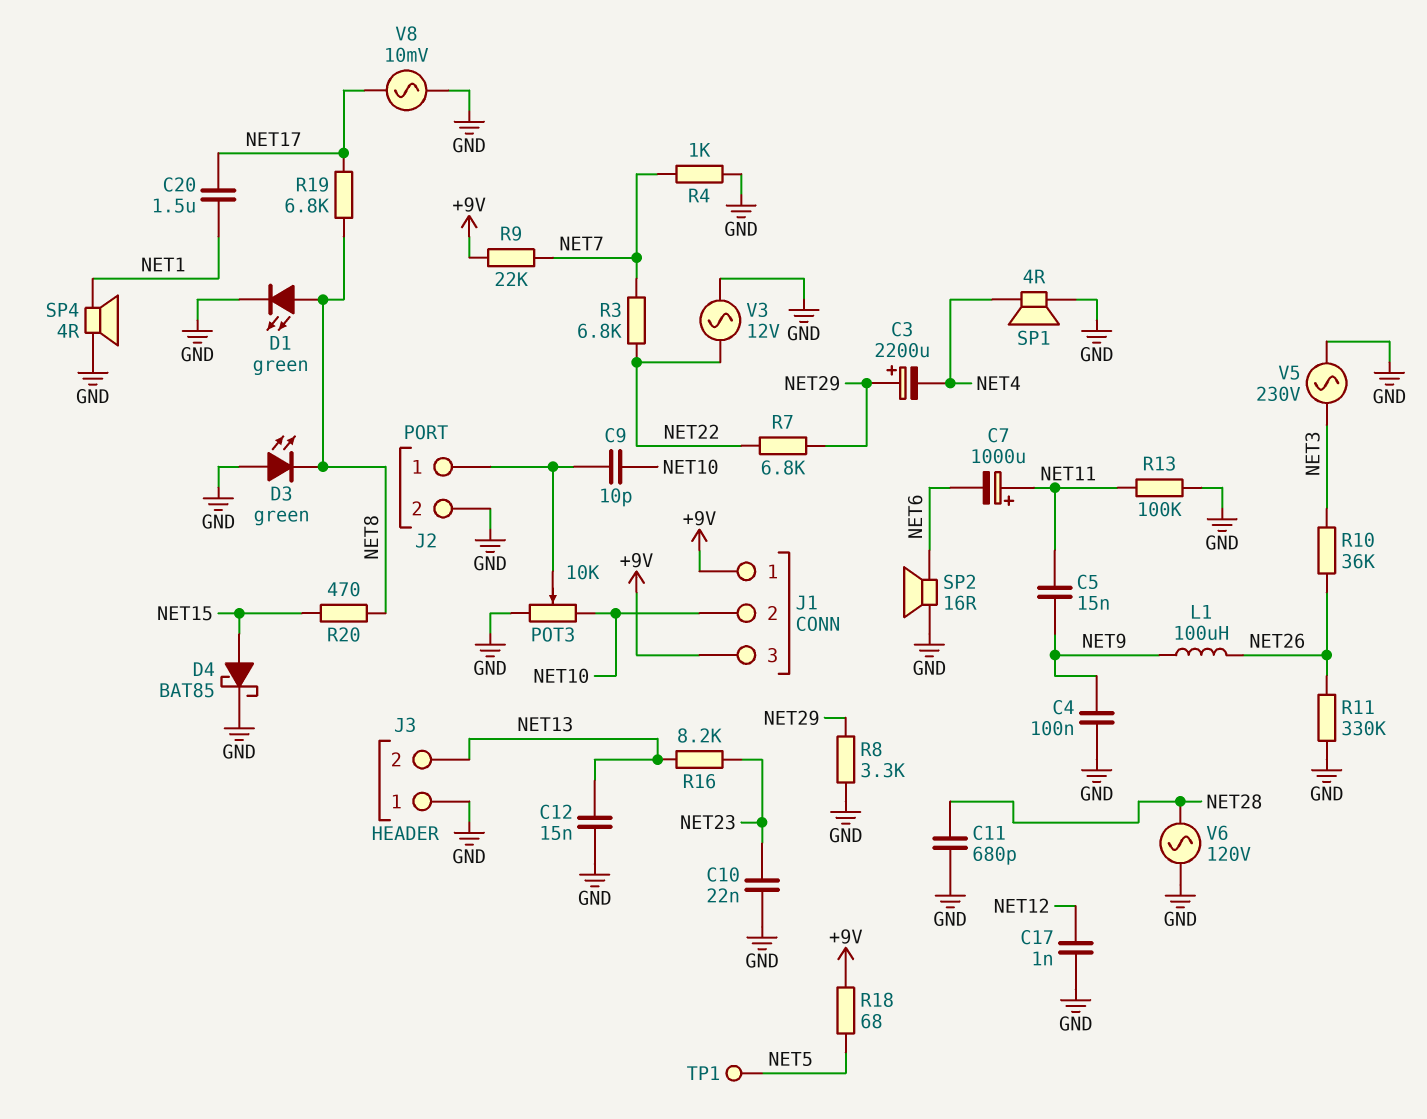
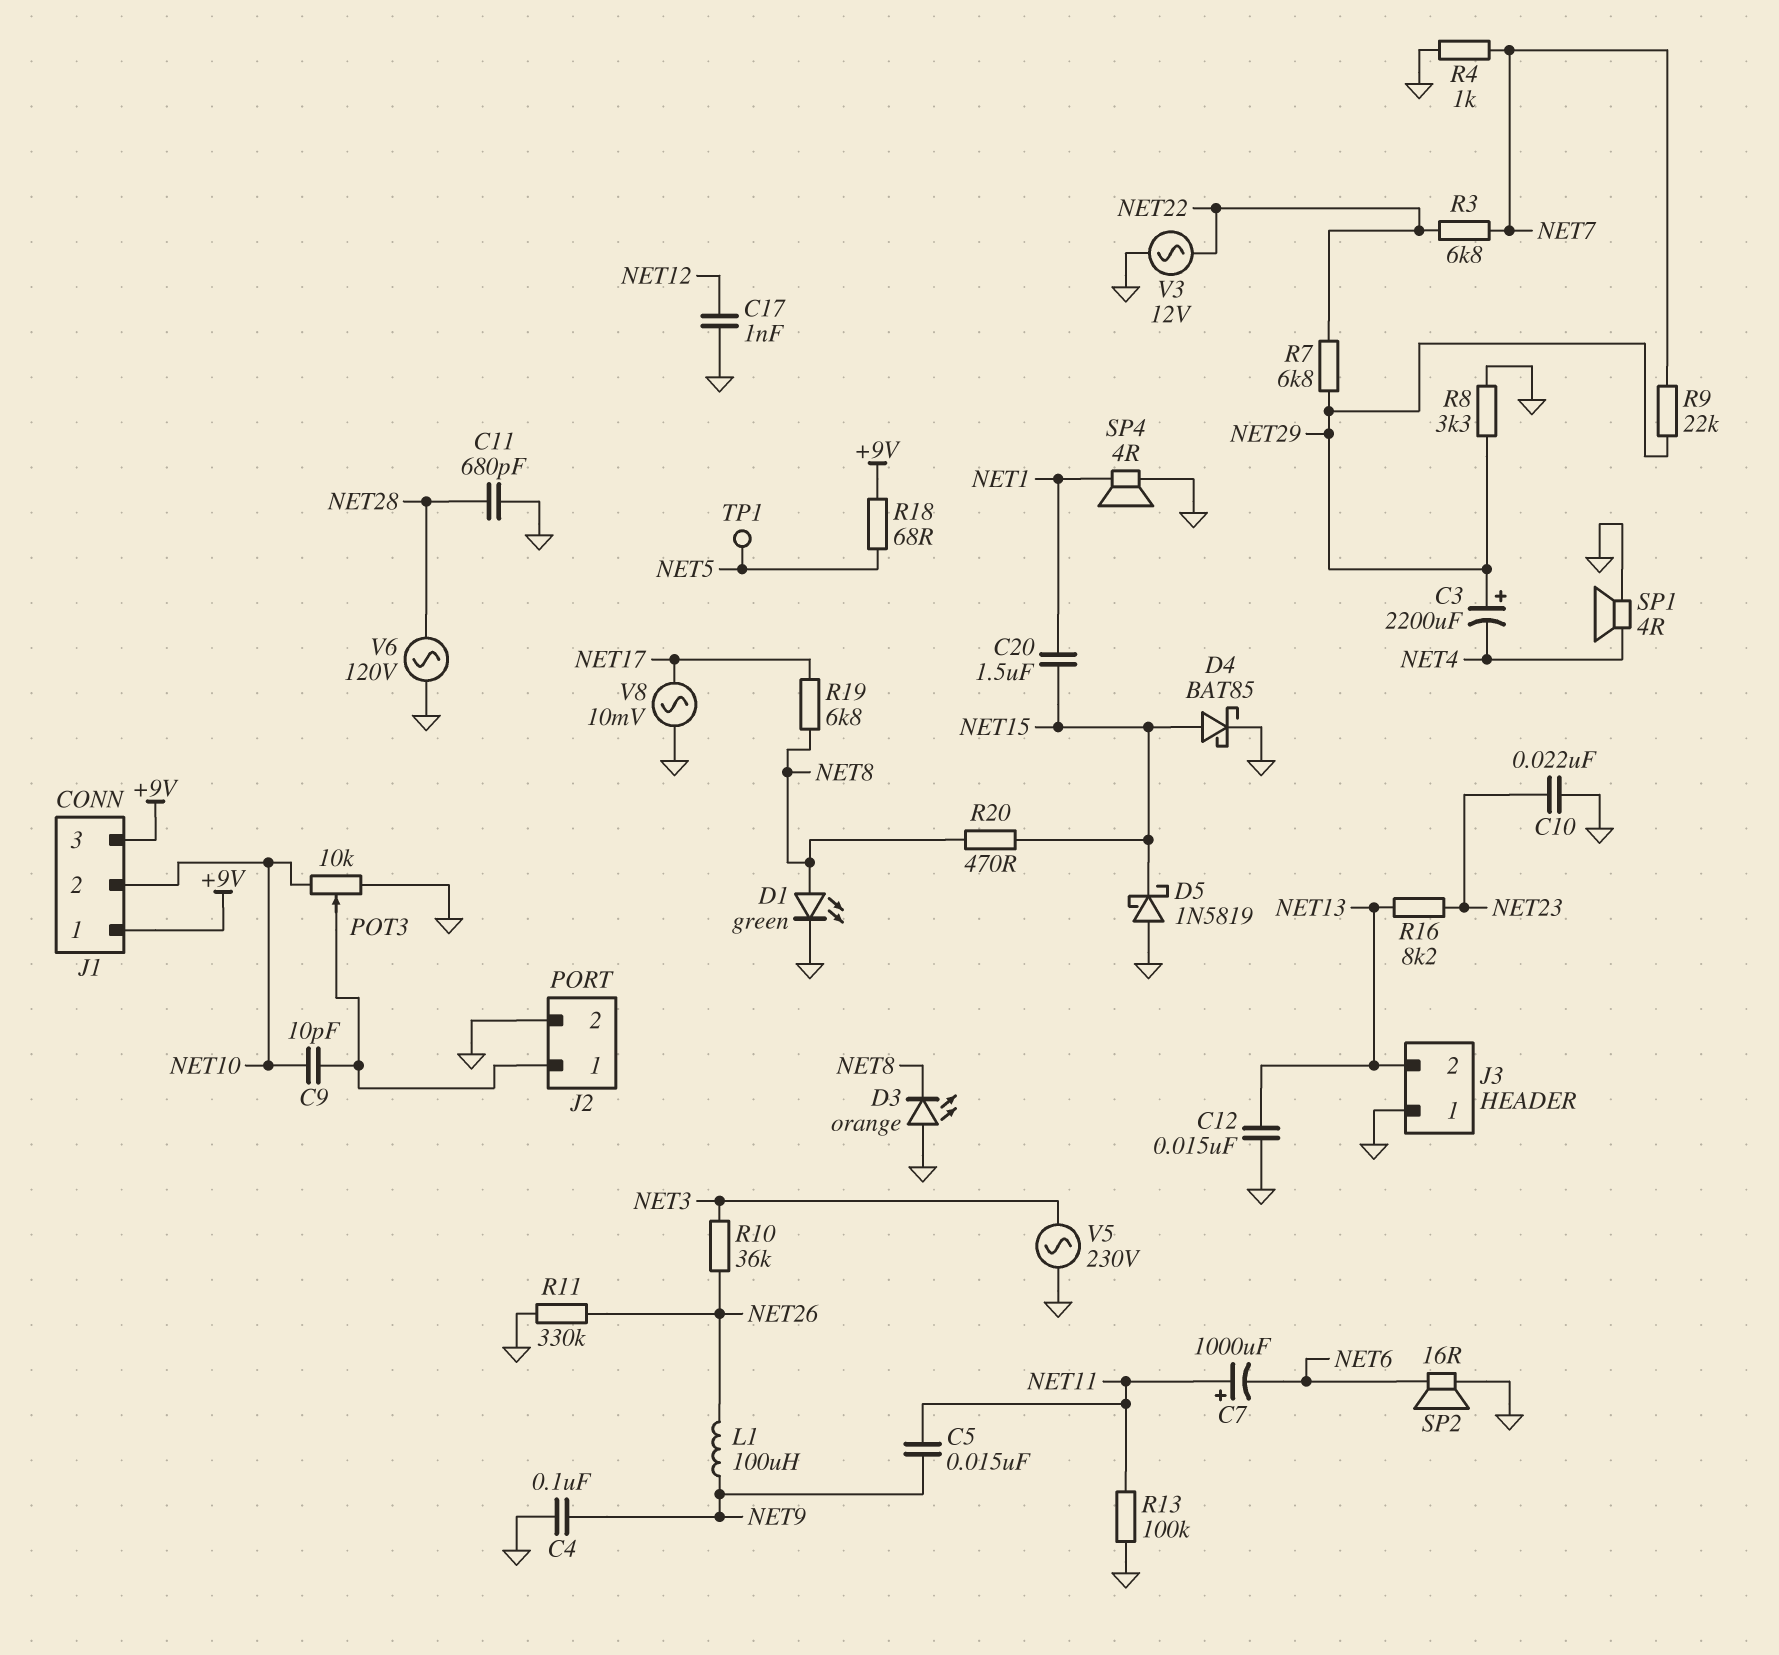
C20: 1.5uF (NET1, NET17) -> 1.5uF (NET1, NET15)
D3: LED green (A GND, K NET8) -> LED orange (A GND, K NET8)
D5: none -> schottky 1N5819 (A GND, K NET15)
R9: 22k (+9V, NET7) -> 22k (NET7, NET29)

